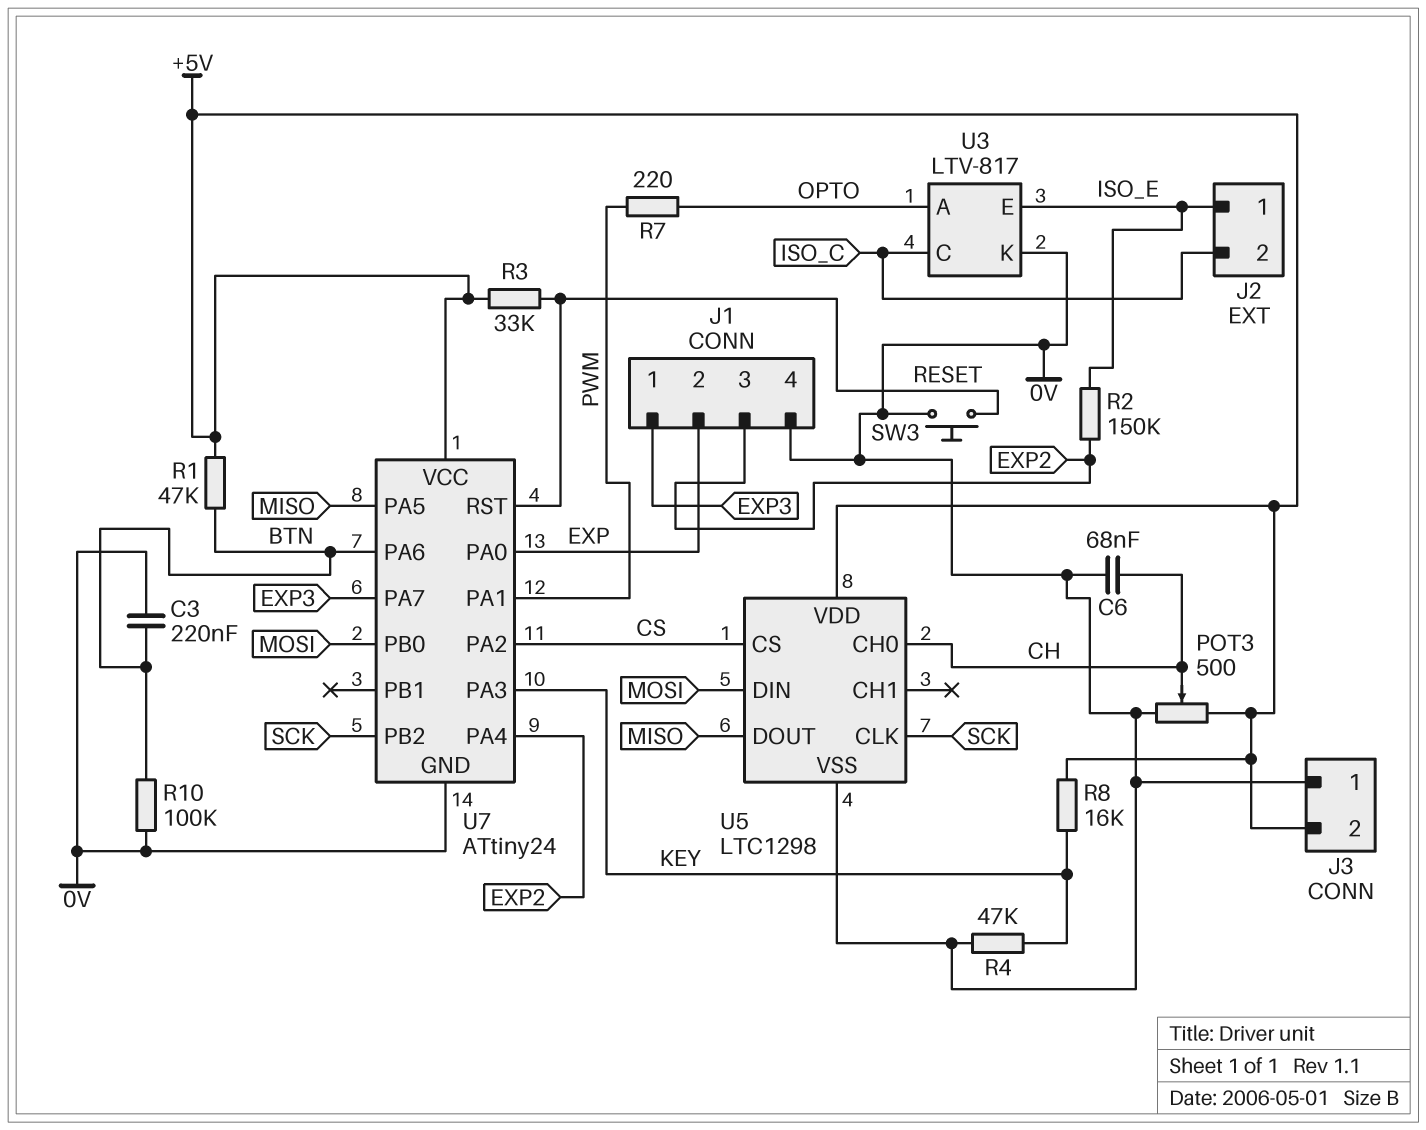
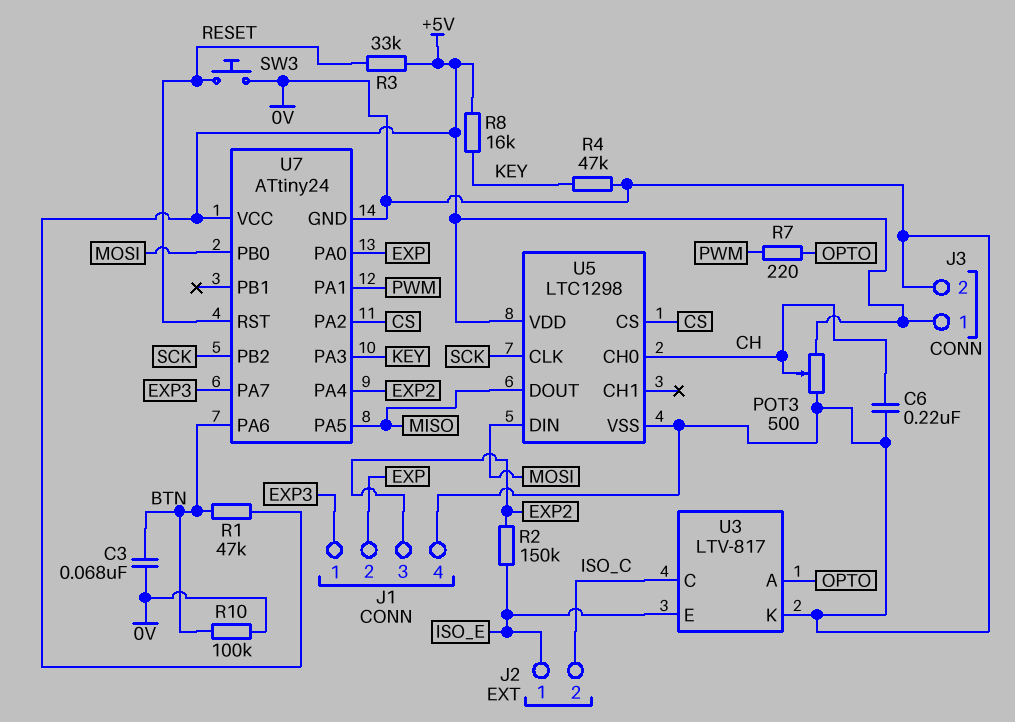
C3: 220nF (0V, BTN) -> 68nF (0V, BTN)
C6: 68nF (0V, CH) -> 220nF (0V, CH)
J3 pin 1: 0V -> +5V
J3 pin 2: +5V -> 0V

